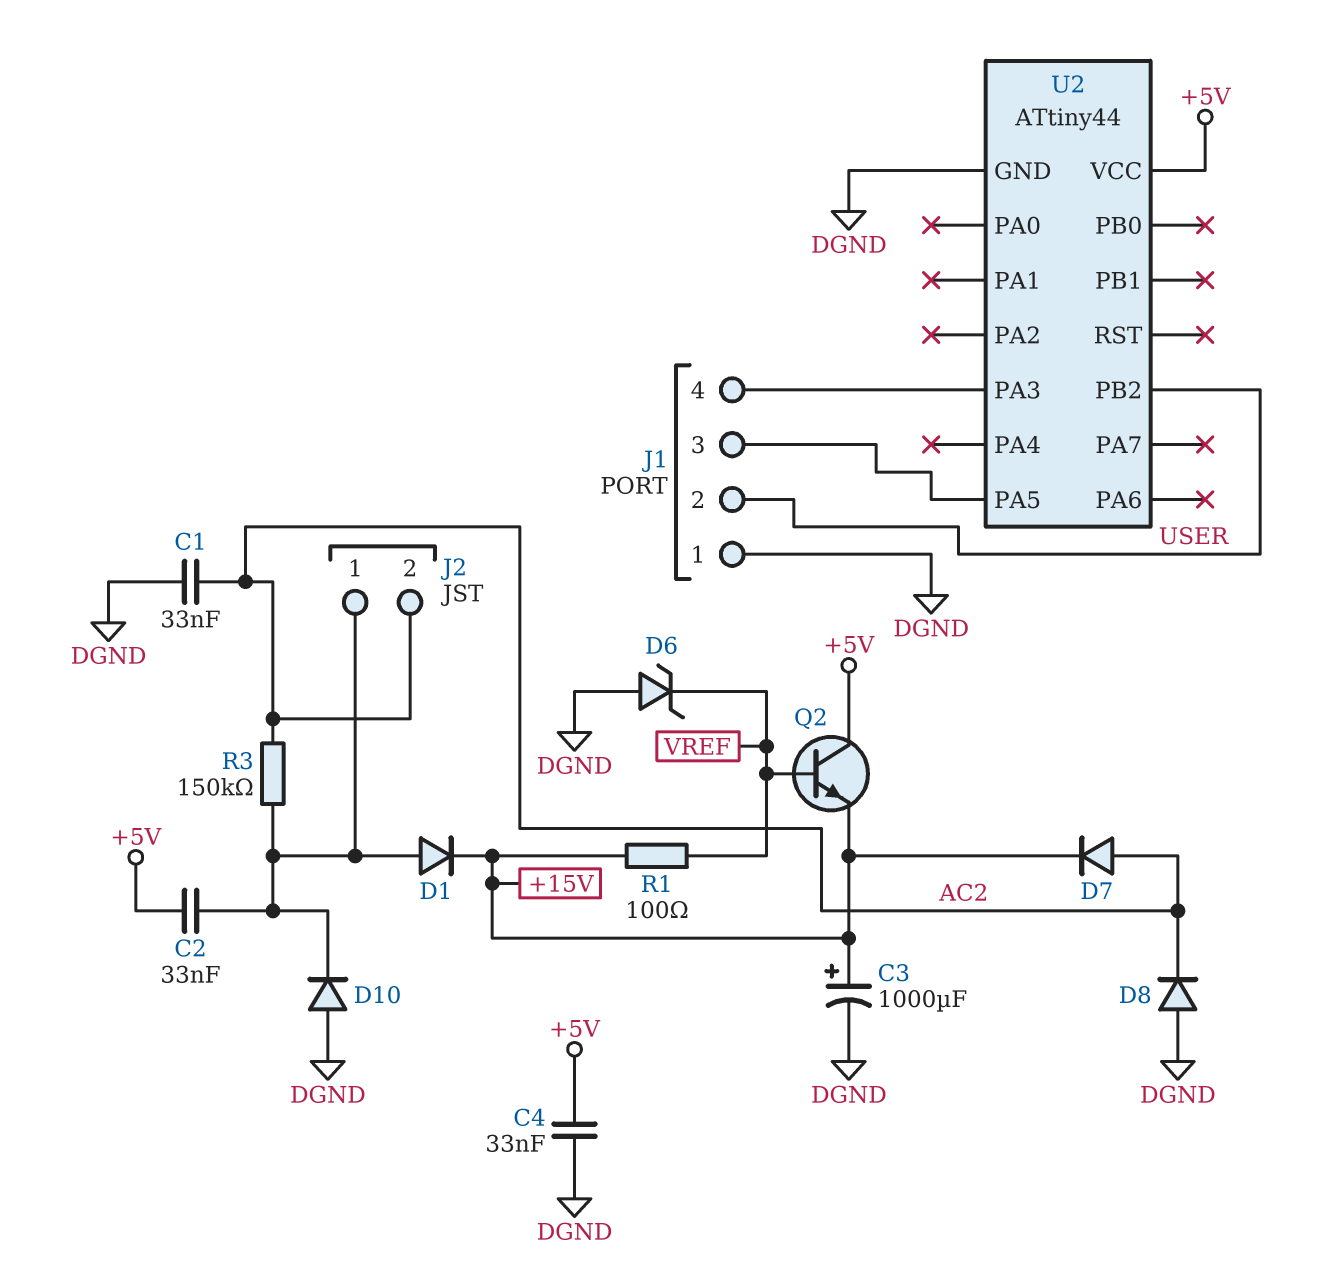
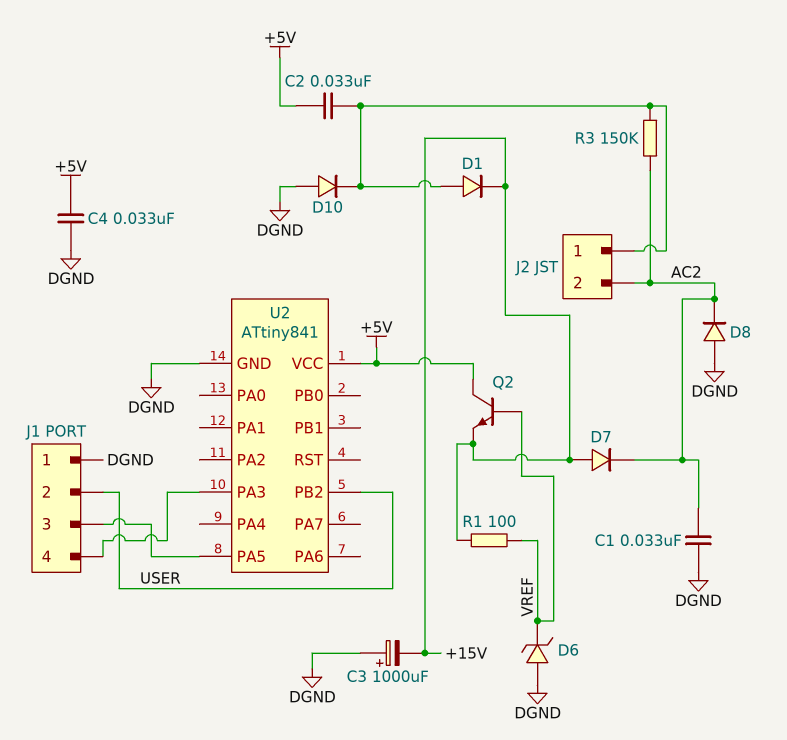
C3: 1000uF (plus +15V, minus DGND) -> 1000uF (plus DGND, minus +15V)
D7: diode (A AC2, K +15V) -> diode (A +15V, K AC2)
U2: ATtiny44 -> ATtiny841

